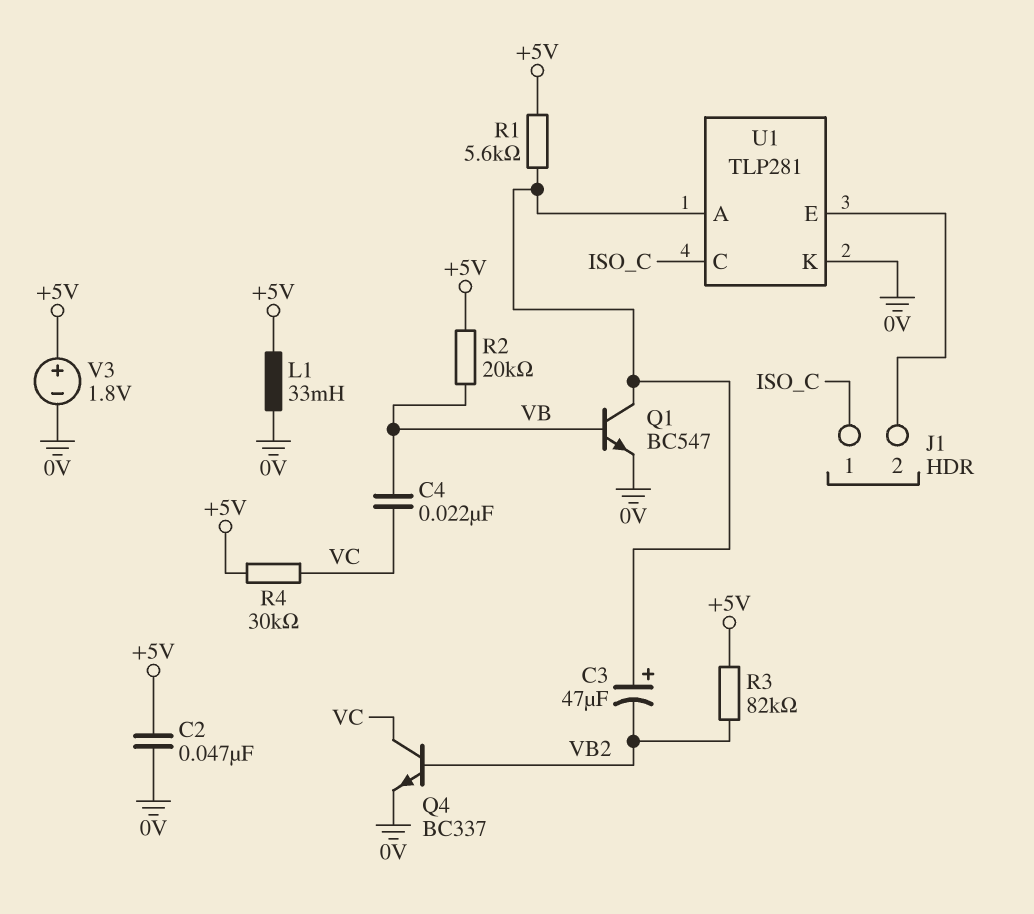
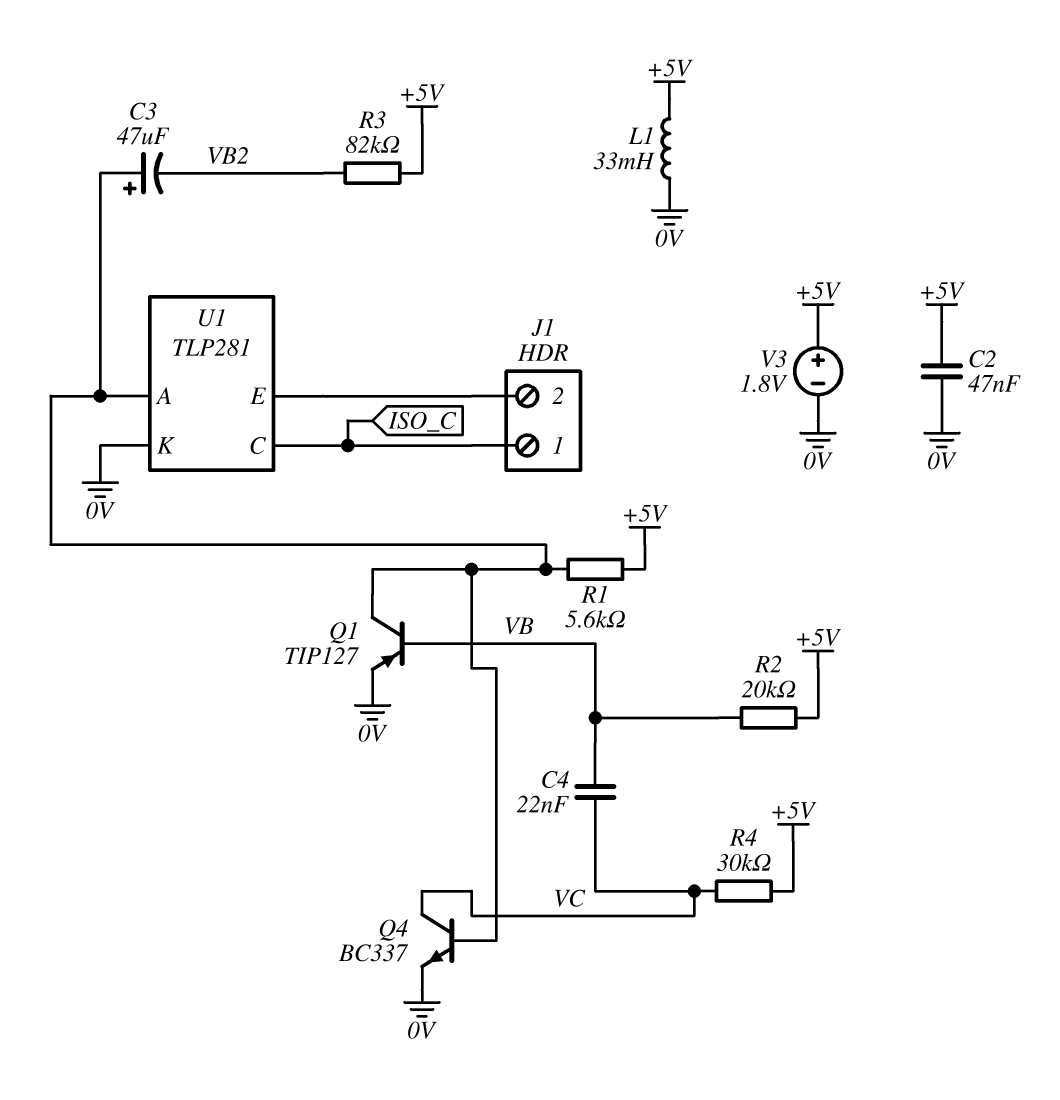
Q1: NPN BC547 (B VB, C U1/A, E 0V) -> PNP TIP127 (B VB, C U1/A, E 0V)
Q4: NPN BC337 (B VB2, C VC, E 0V) -> NPN BC337 (B U1/A, C VC, E 0V)

